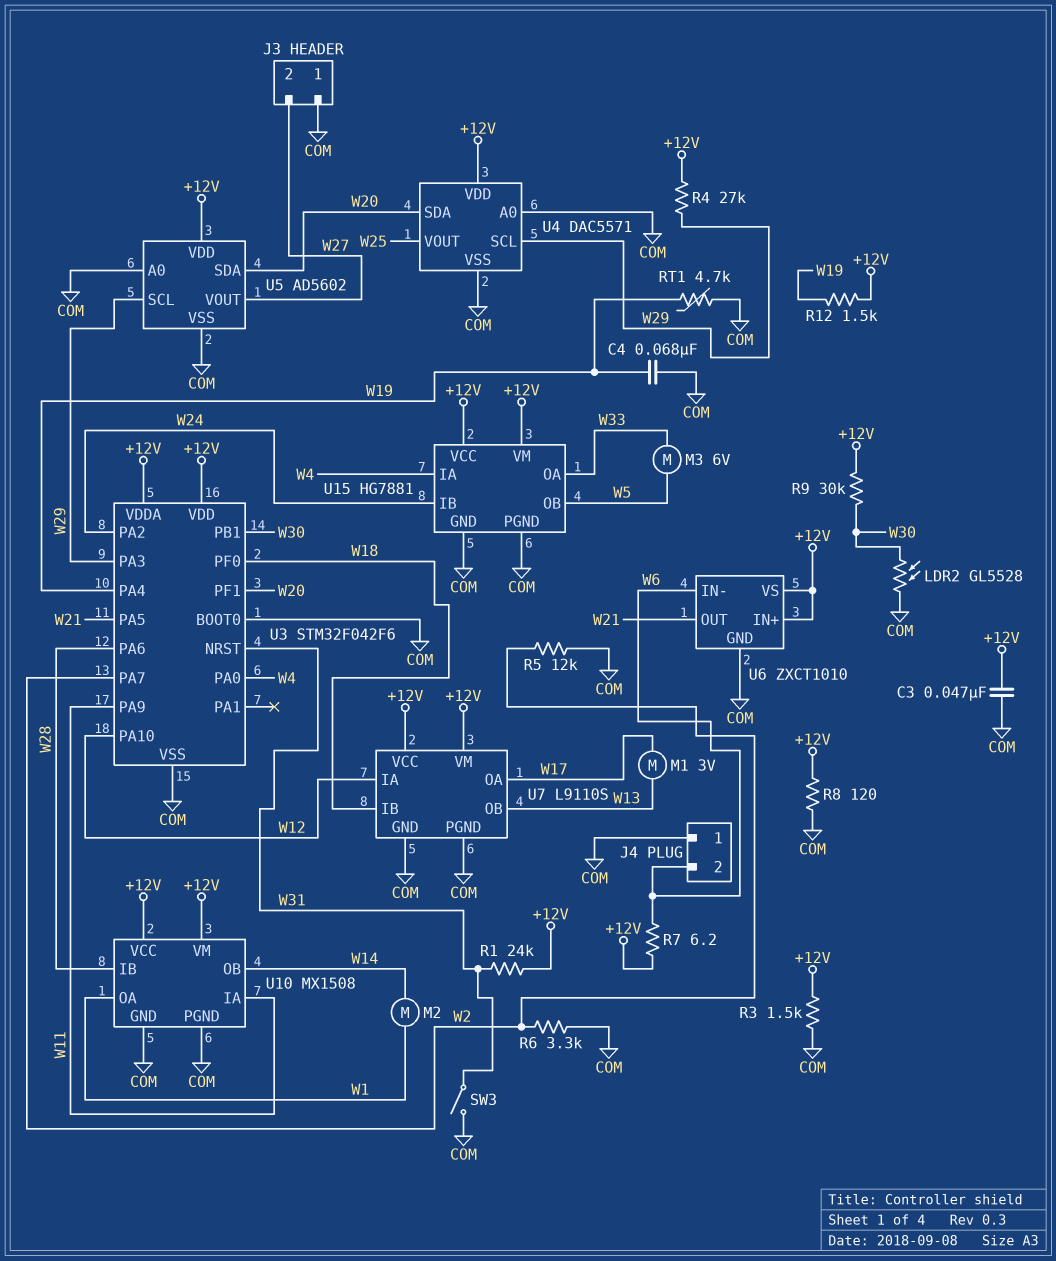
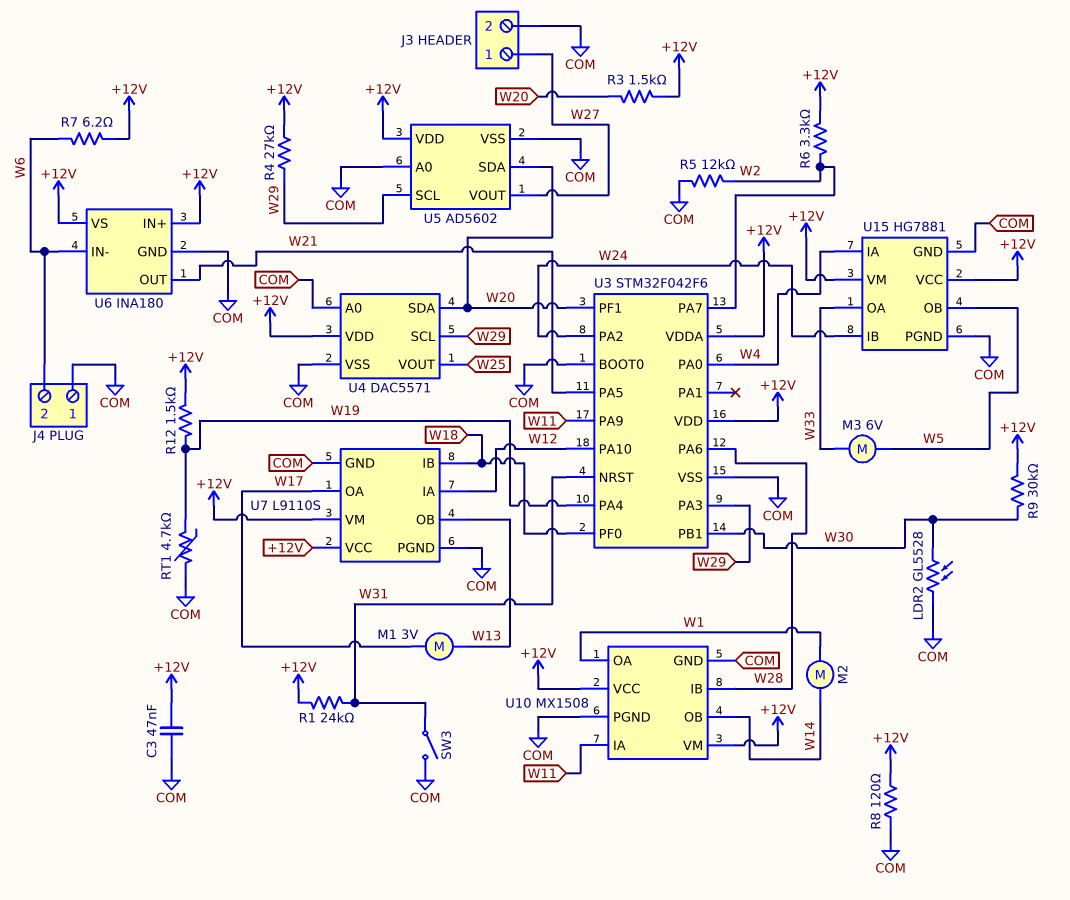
C4: 68nF (COM, W19) -> none
J3 pin 1: COM -> W27
J3 pin 2: W27 -> COM
R3: 1.5k (+12V, COM) -> 1.5k (+12V, W20)
R6: 3.3k (COM, W2) -> 3.3k (+12V, W2)
U6: ZXCT1010 -> INA180

